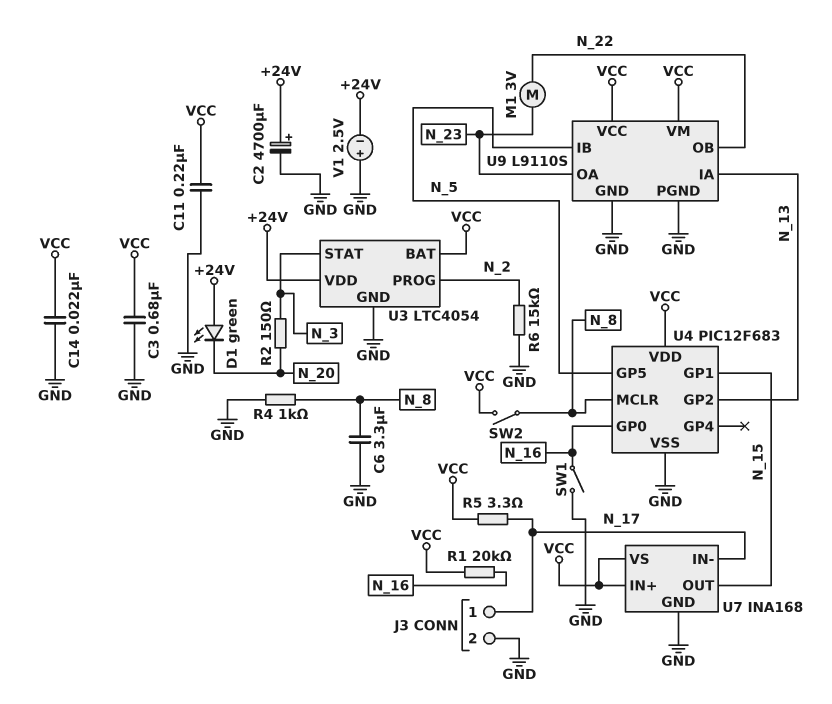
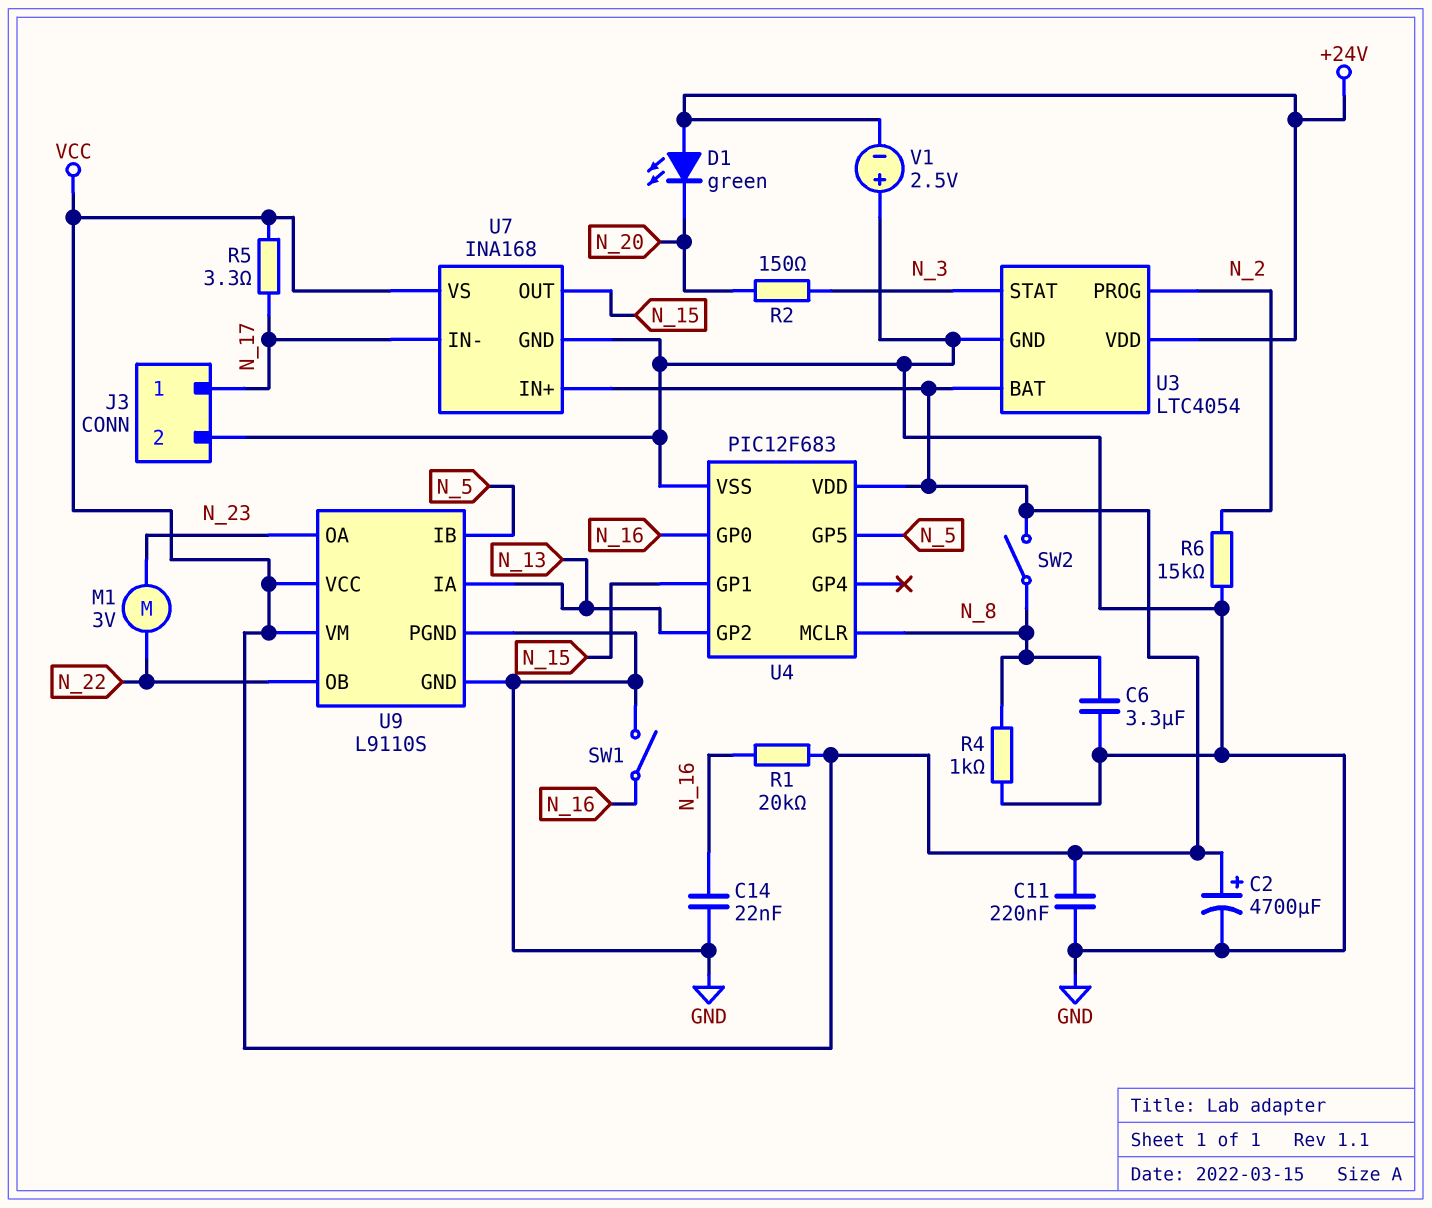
C2: 4700uF (plus +24V, minus GND) -> 4700uF (plus VCC, minus GND)
C3: 680nF (GND, VCC) -> none
C14: 22nF (GND, VCC) -> 22nF (GND, N_16)

